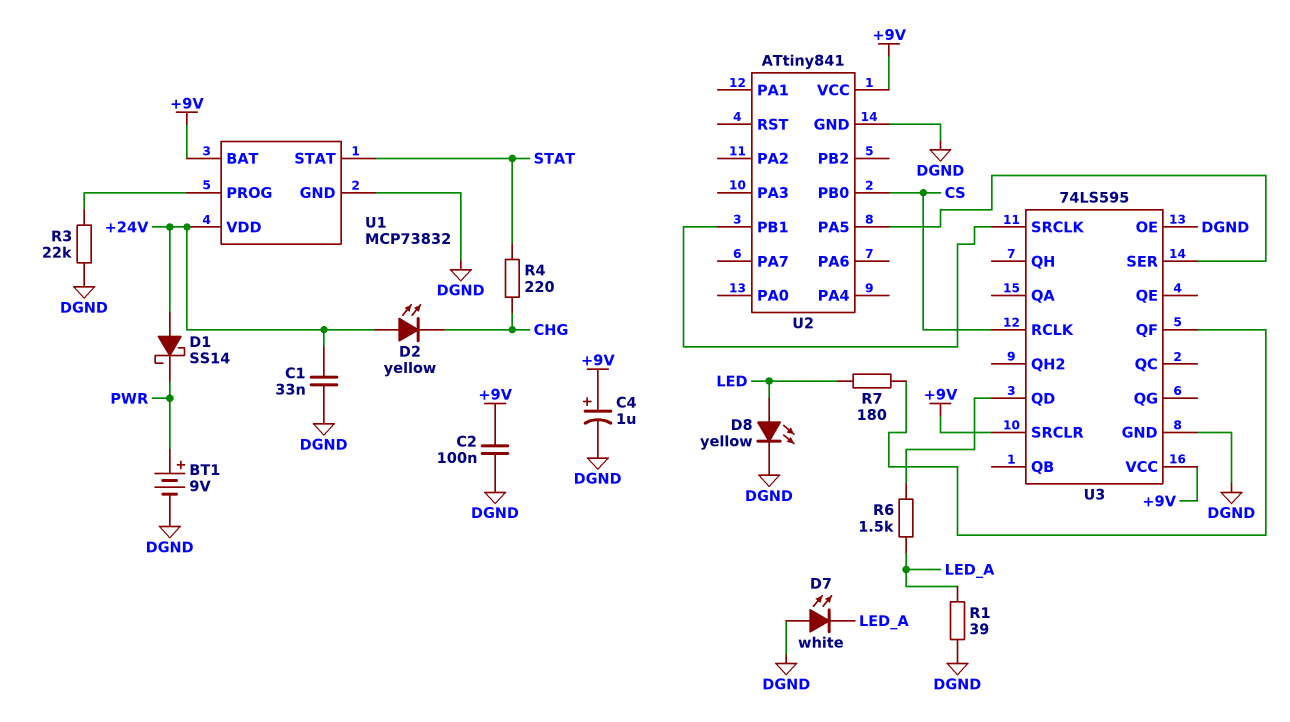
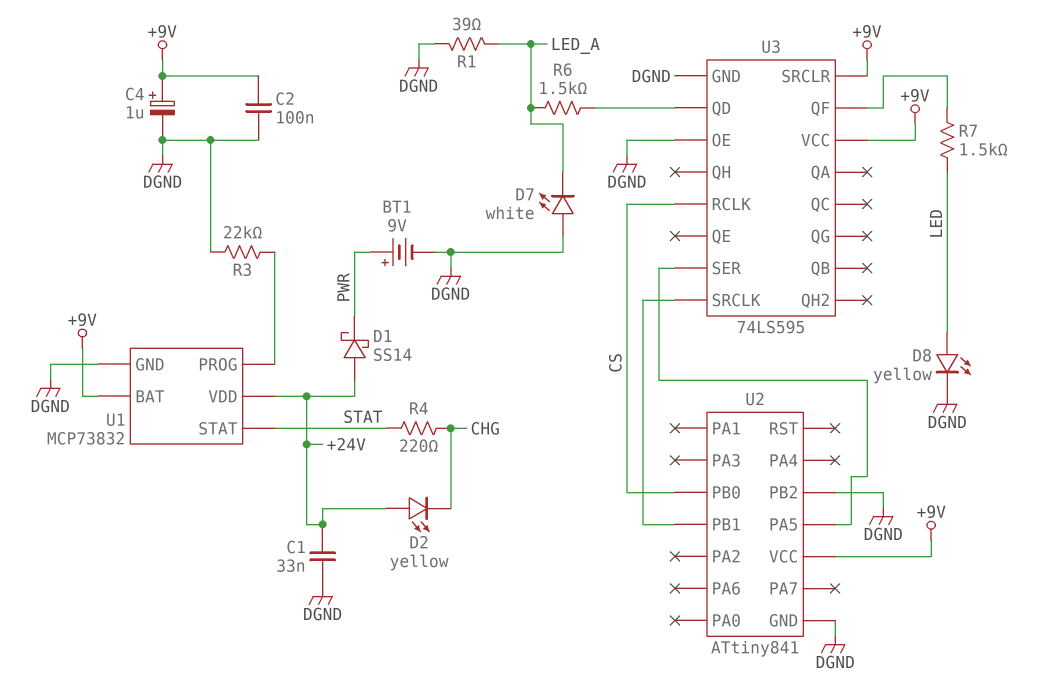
R7: 180 (LED, U3/QF) -> 1.5k (LED, U3/QF)
U2 pin PB2: none -> DGND

